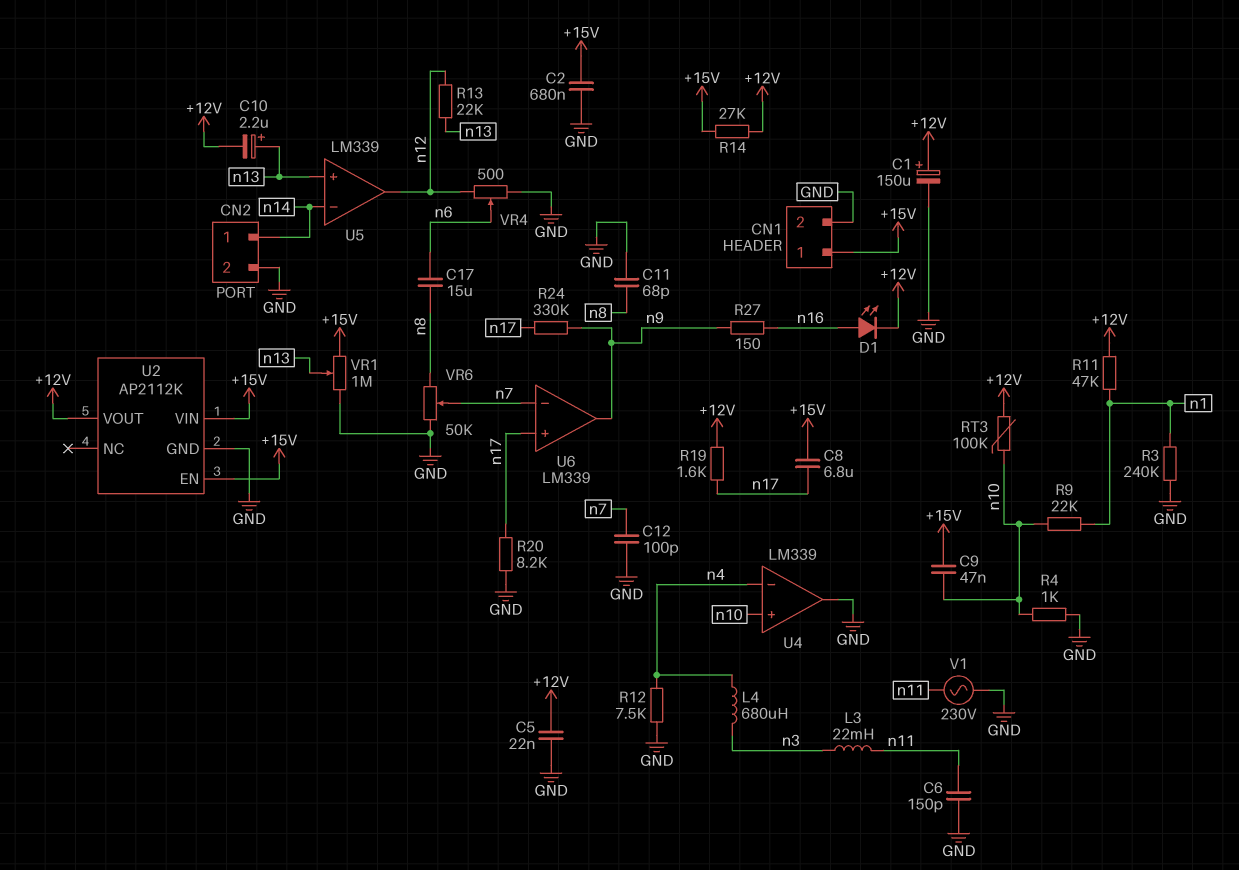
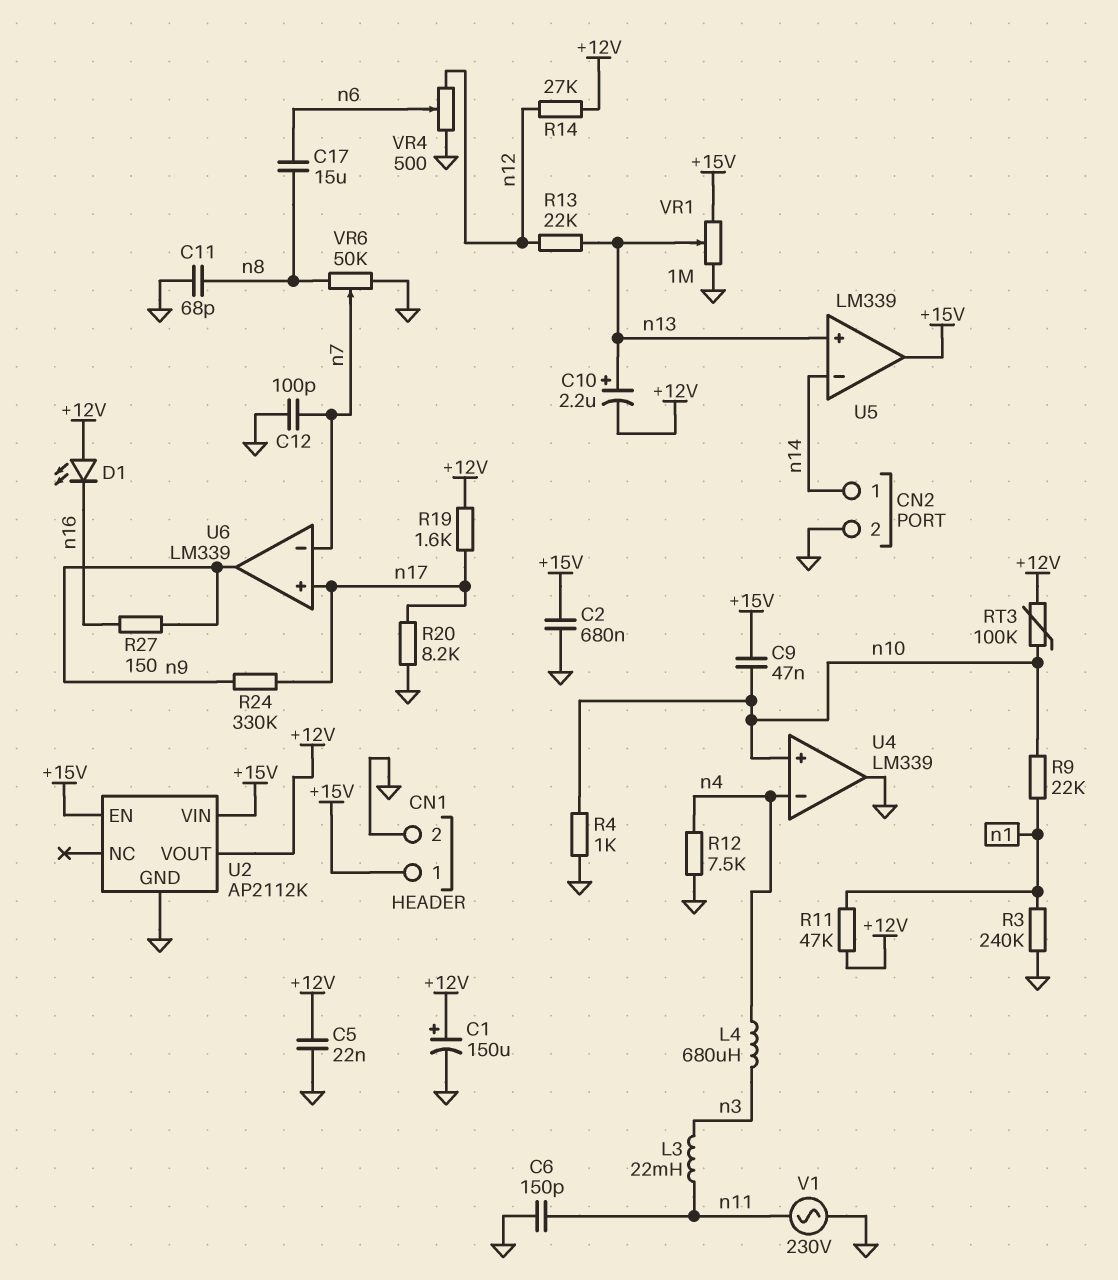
C8: 6.8uF (+15V, n17) -> none
D1: LED (A n16, K +12V) -> LED (A +12V, K n16)
R14: 27k (+12V, +15V) -> 27k (+12V, n12)
U5 pin out: n12 -> +15V

